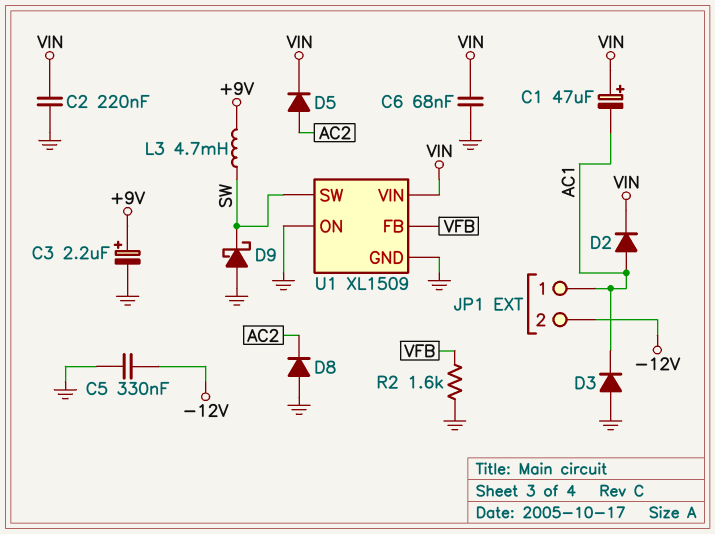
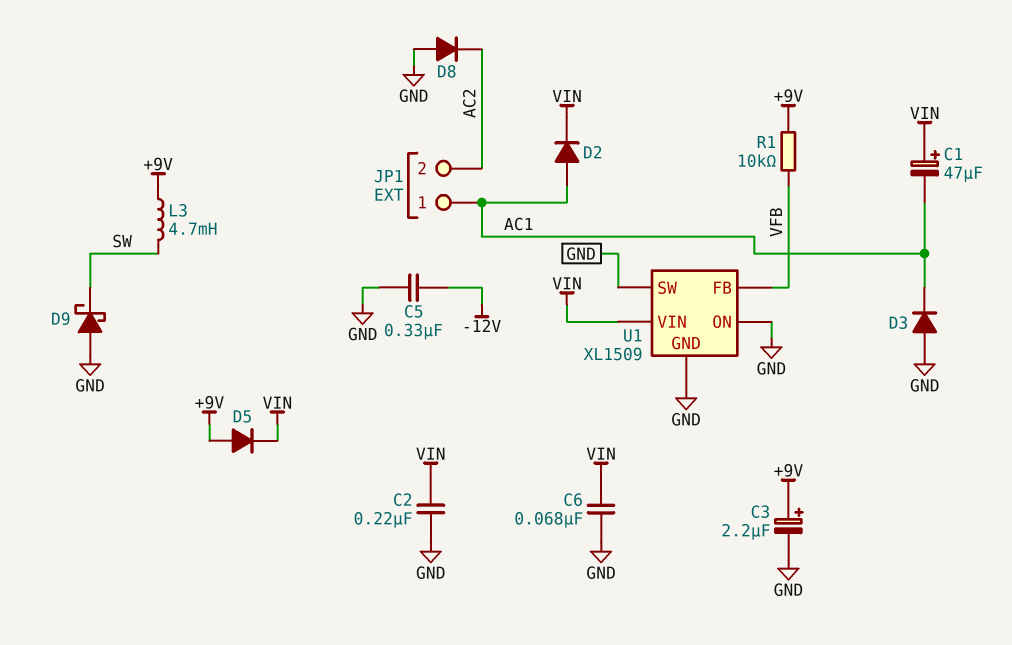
D5: diode (A AC2, K VIN) -> diode (A +9V, K VIN)
JP1 pin 2: -12V -> AC2
R1: none -> 10k (+9V, VFB)
R2: 1.6k (GND, VFB) -> none
U1 pin SW: SW -> GND

